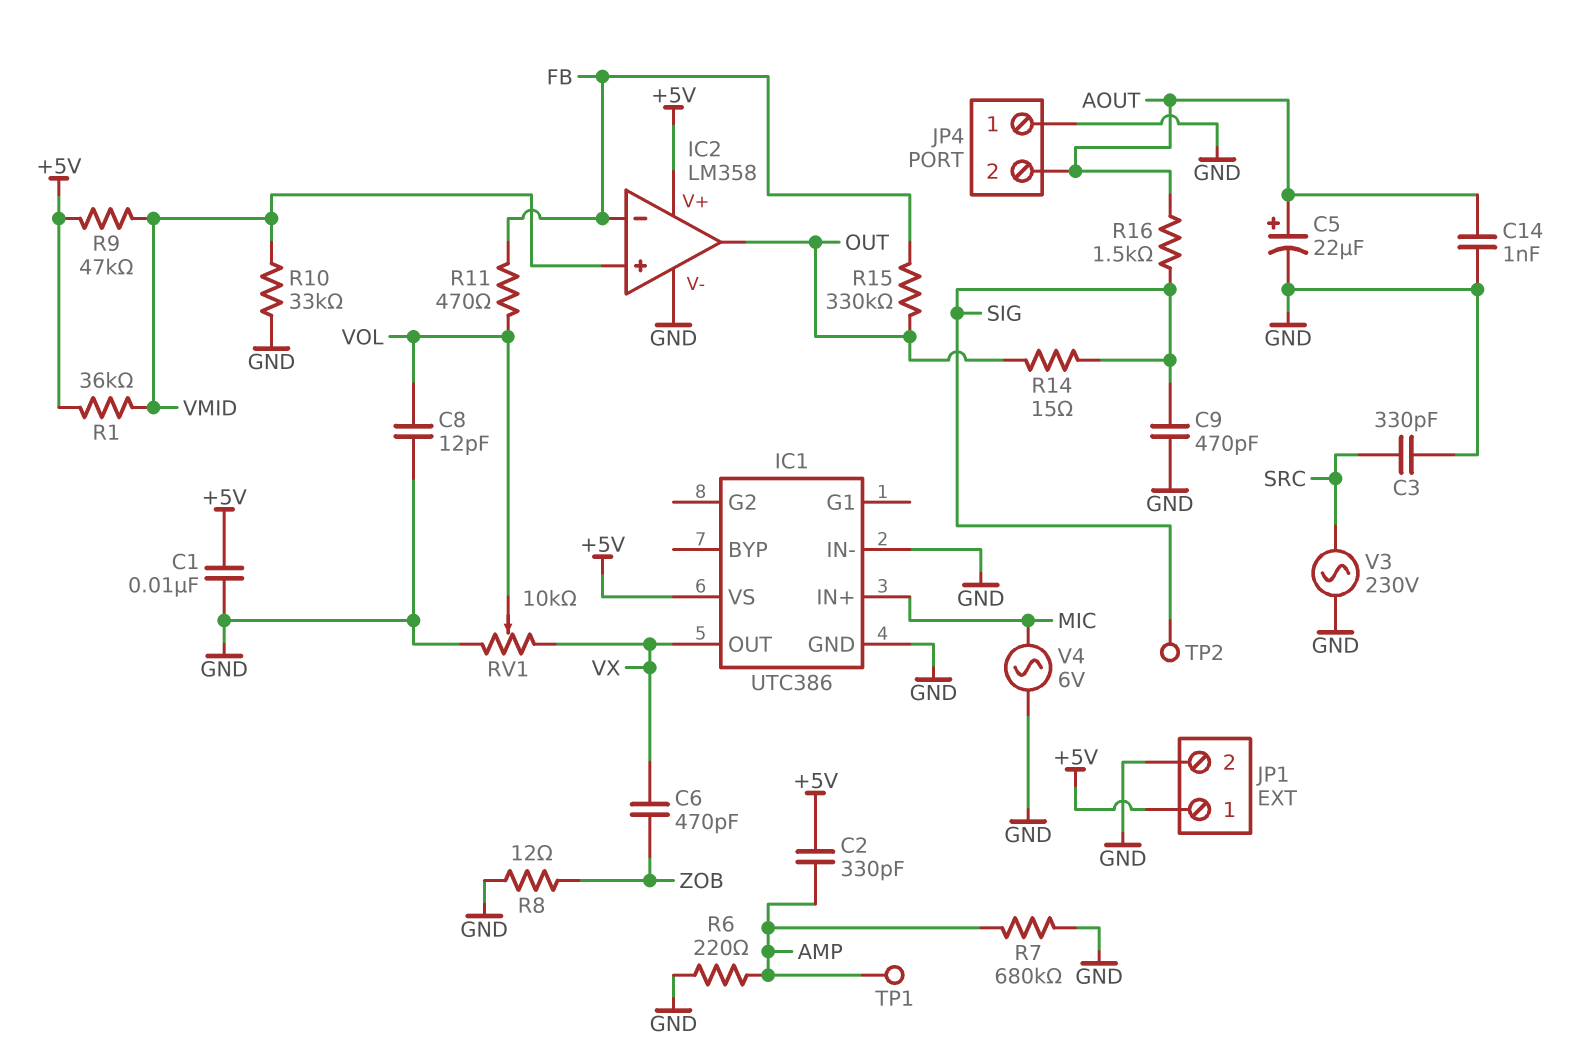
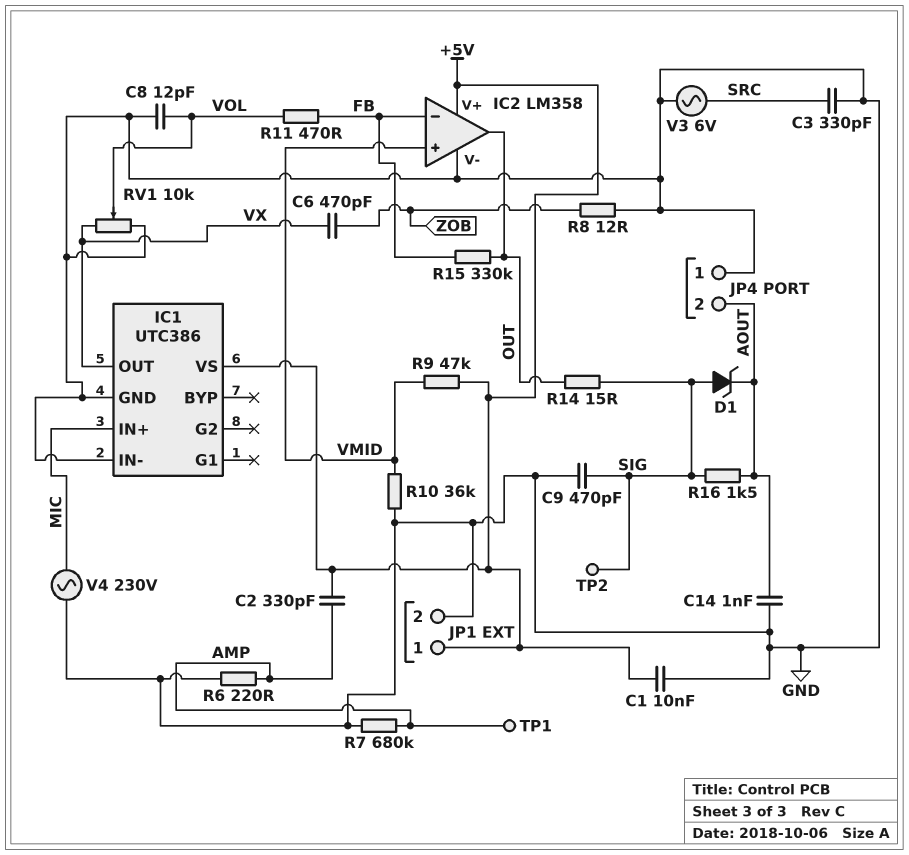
C5: 22uF (plus AOUT, minus GND) -> none
D1: none -> zener (A SIG, K AOUT)
R1: 36k (+5V, VMID) -> none
R10: 33k (GND, VMID) -> 36k (GND, VMID)
V3: AC 230V (GND, SRC) -> AC 6V (GND, SRC)
V4: AC 6V (GND, MIC) -> AC 230V (GND, MIC)

